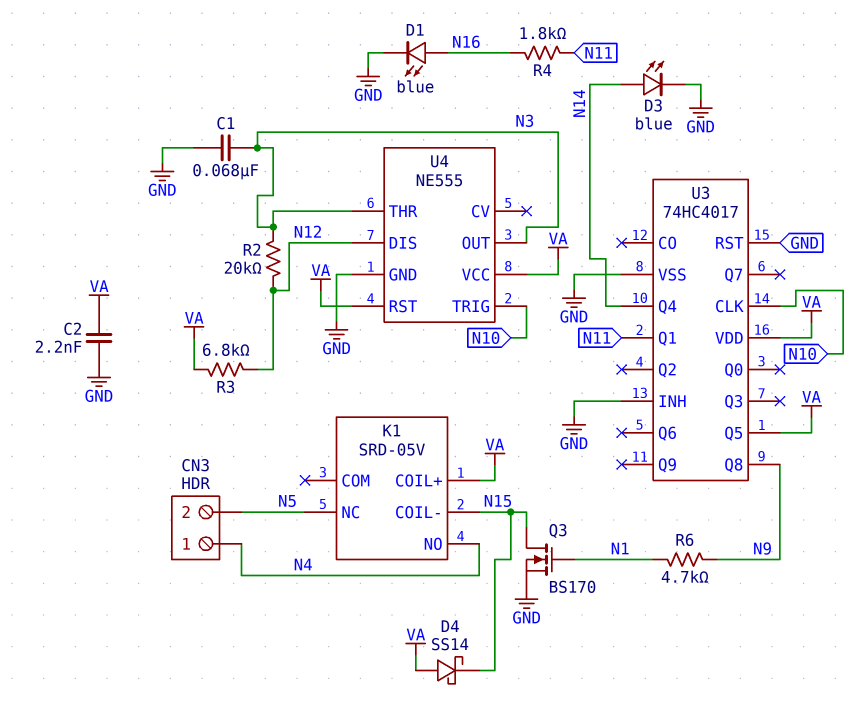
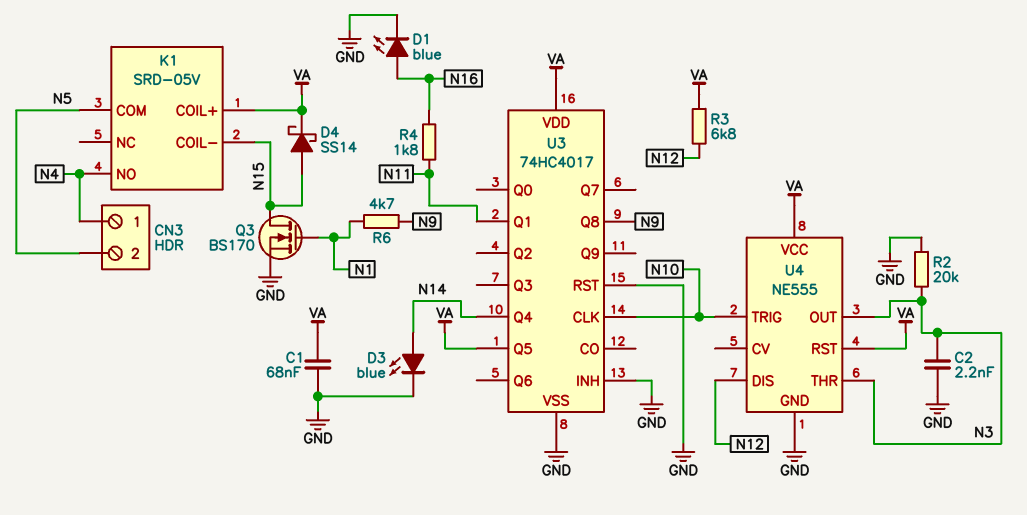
C1: 68nF (GND, N3) -> 68nF (GND, VA)
C2: 2.2nF (GND, VA) -> 2.2nF (GND, N3)
D4: schottky SS14 (A VA, K N15) -> schottky SS14 (A N15, K VA)
K1 pin COM: none -> N5
K1 pin NC: N5 -> none
R2: 20k (N3, N12) -> 20k (GND, N3)

